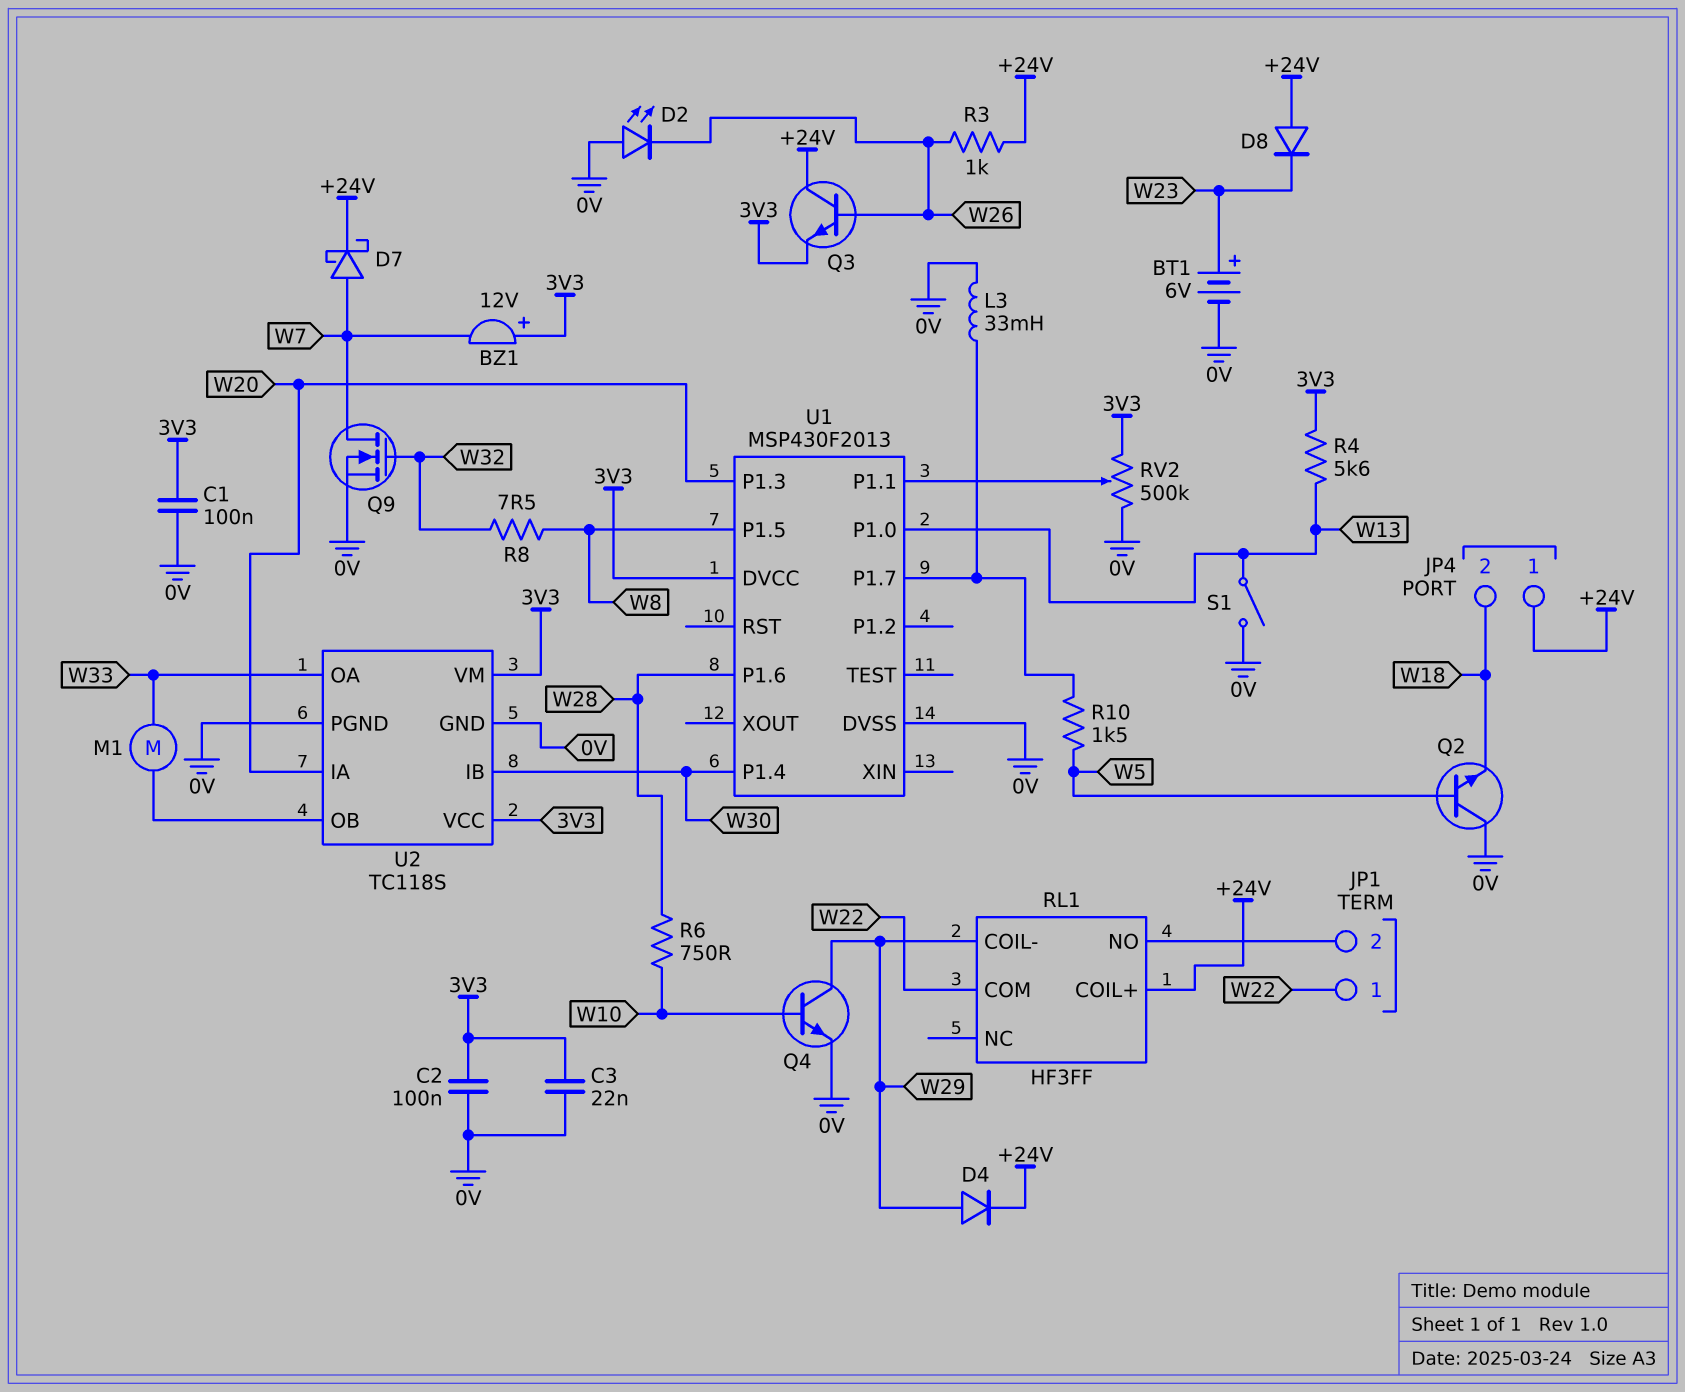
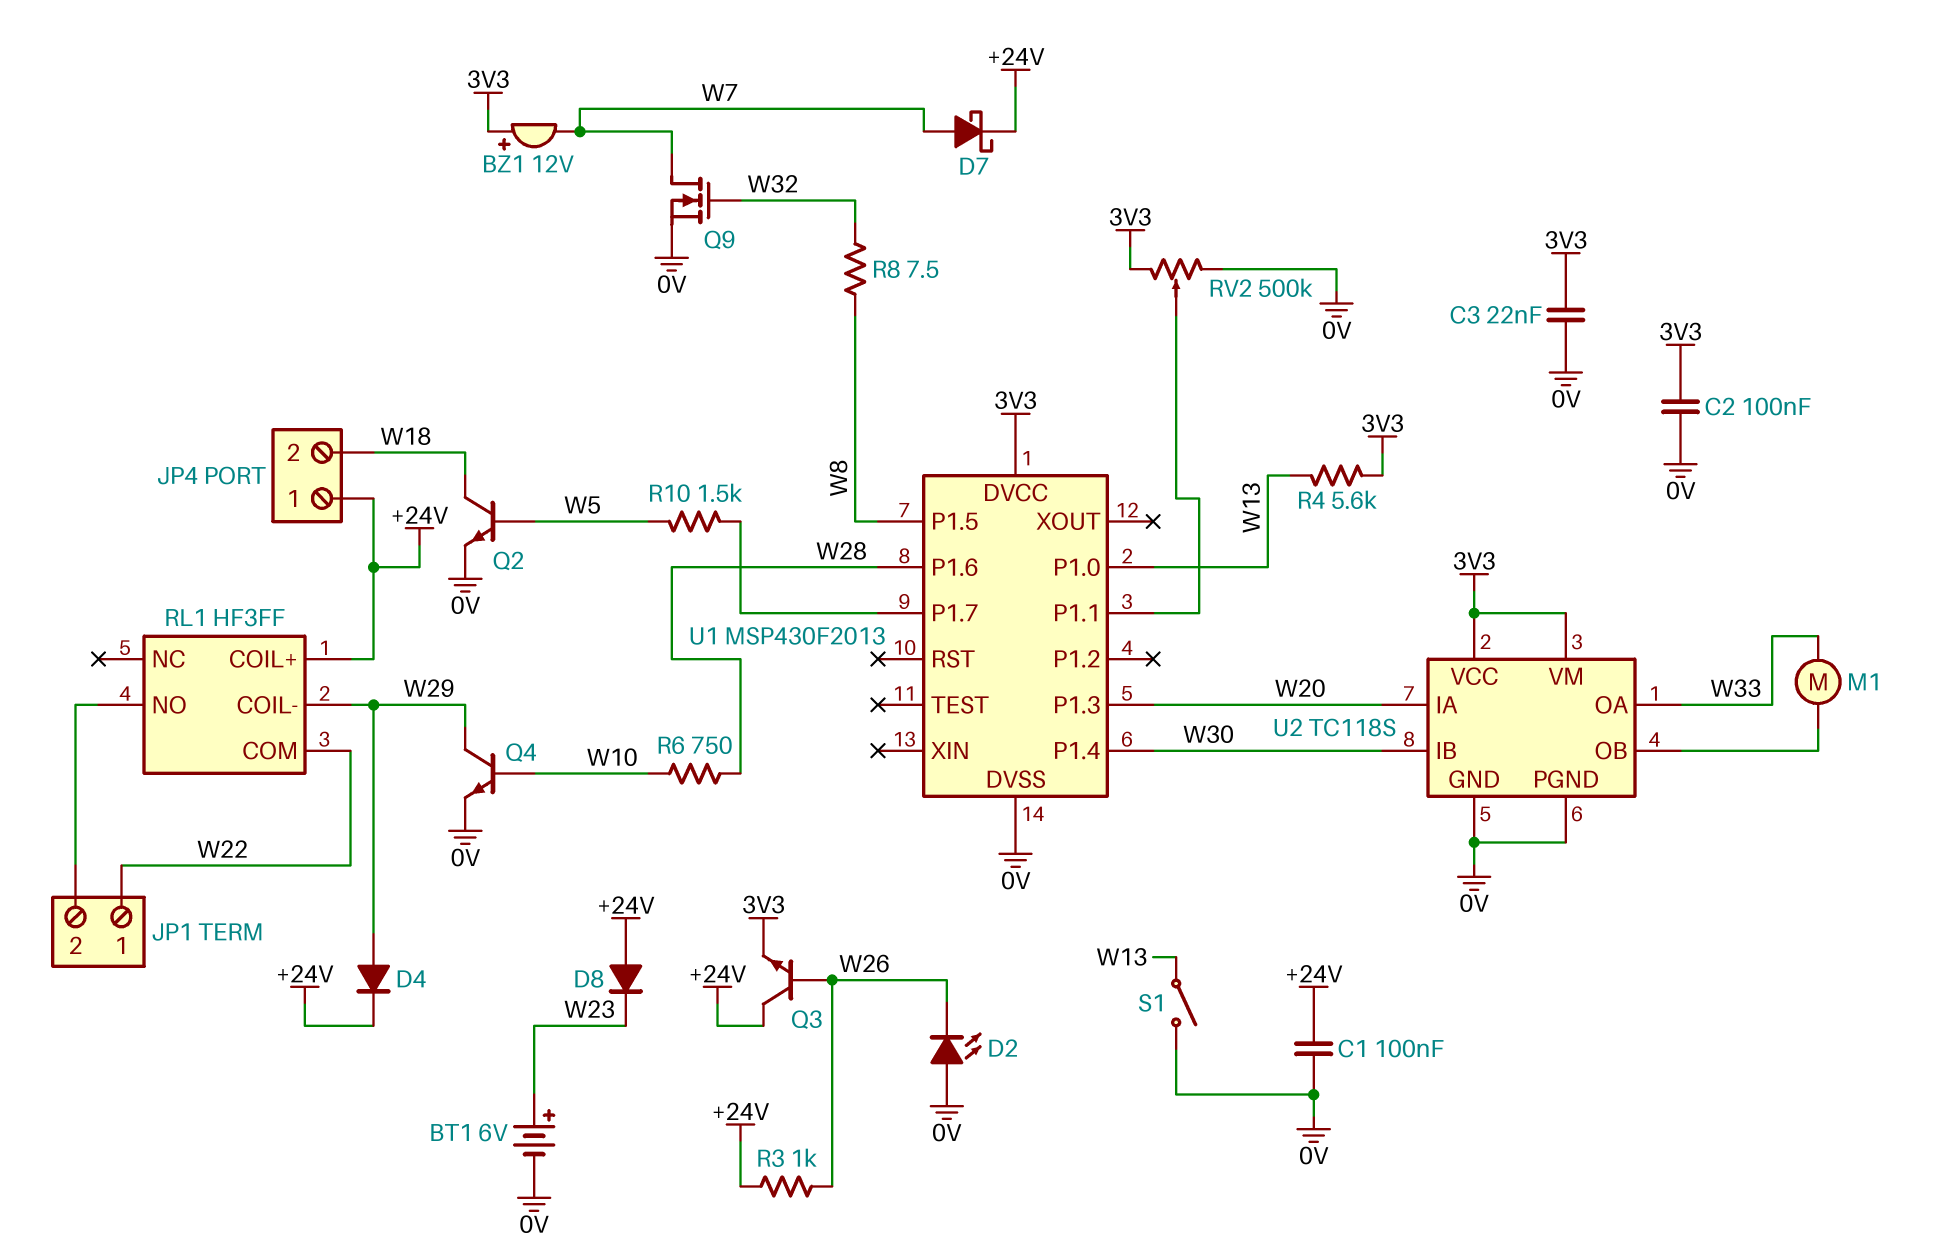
C1: 100nF (0V, 3V3) -> 100nF (+24V, 0V)
L3: 33mH (0V, U1/P1.7) -> none
Q2: NPN (B W5, C 0V, E W18) -> NPN (B W5, C W18, E 0V)

